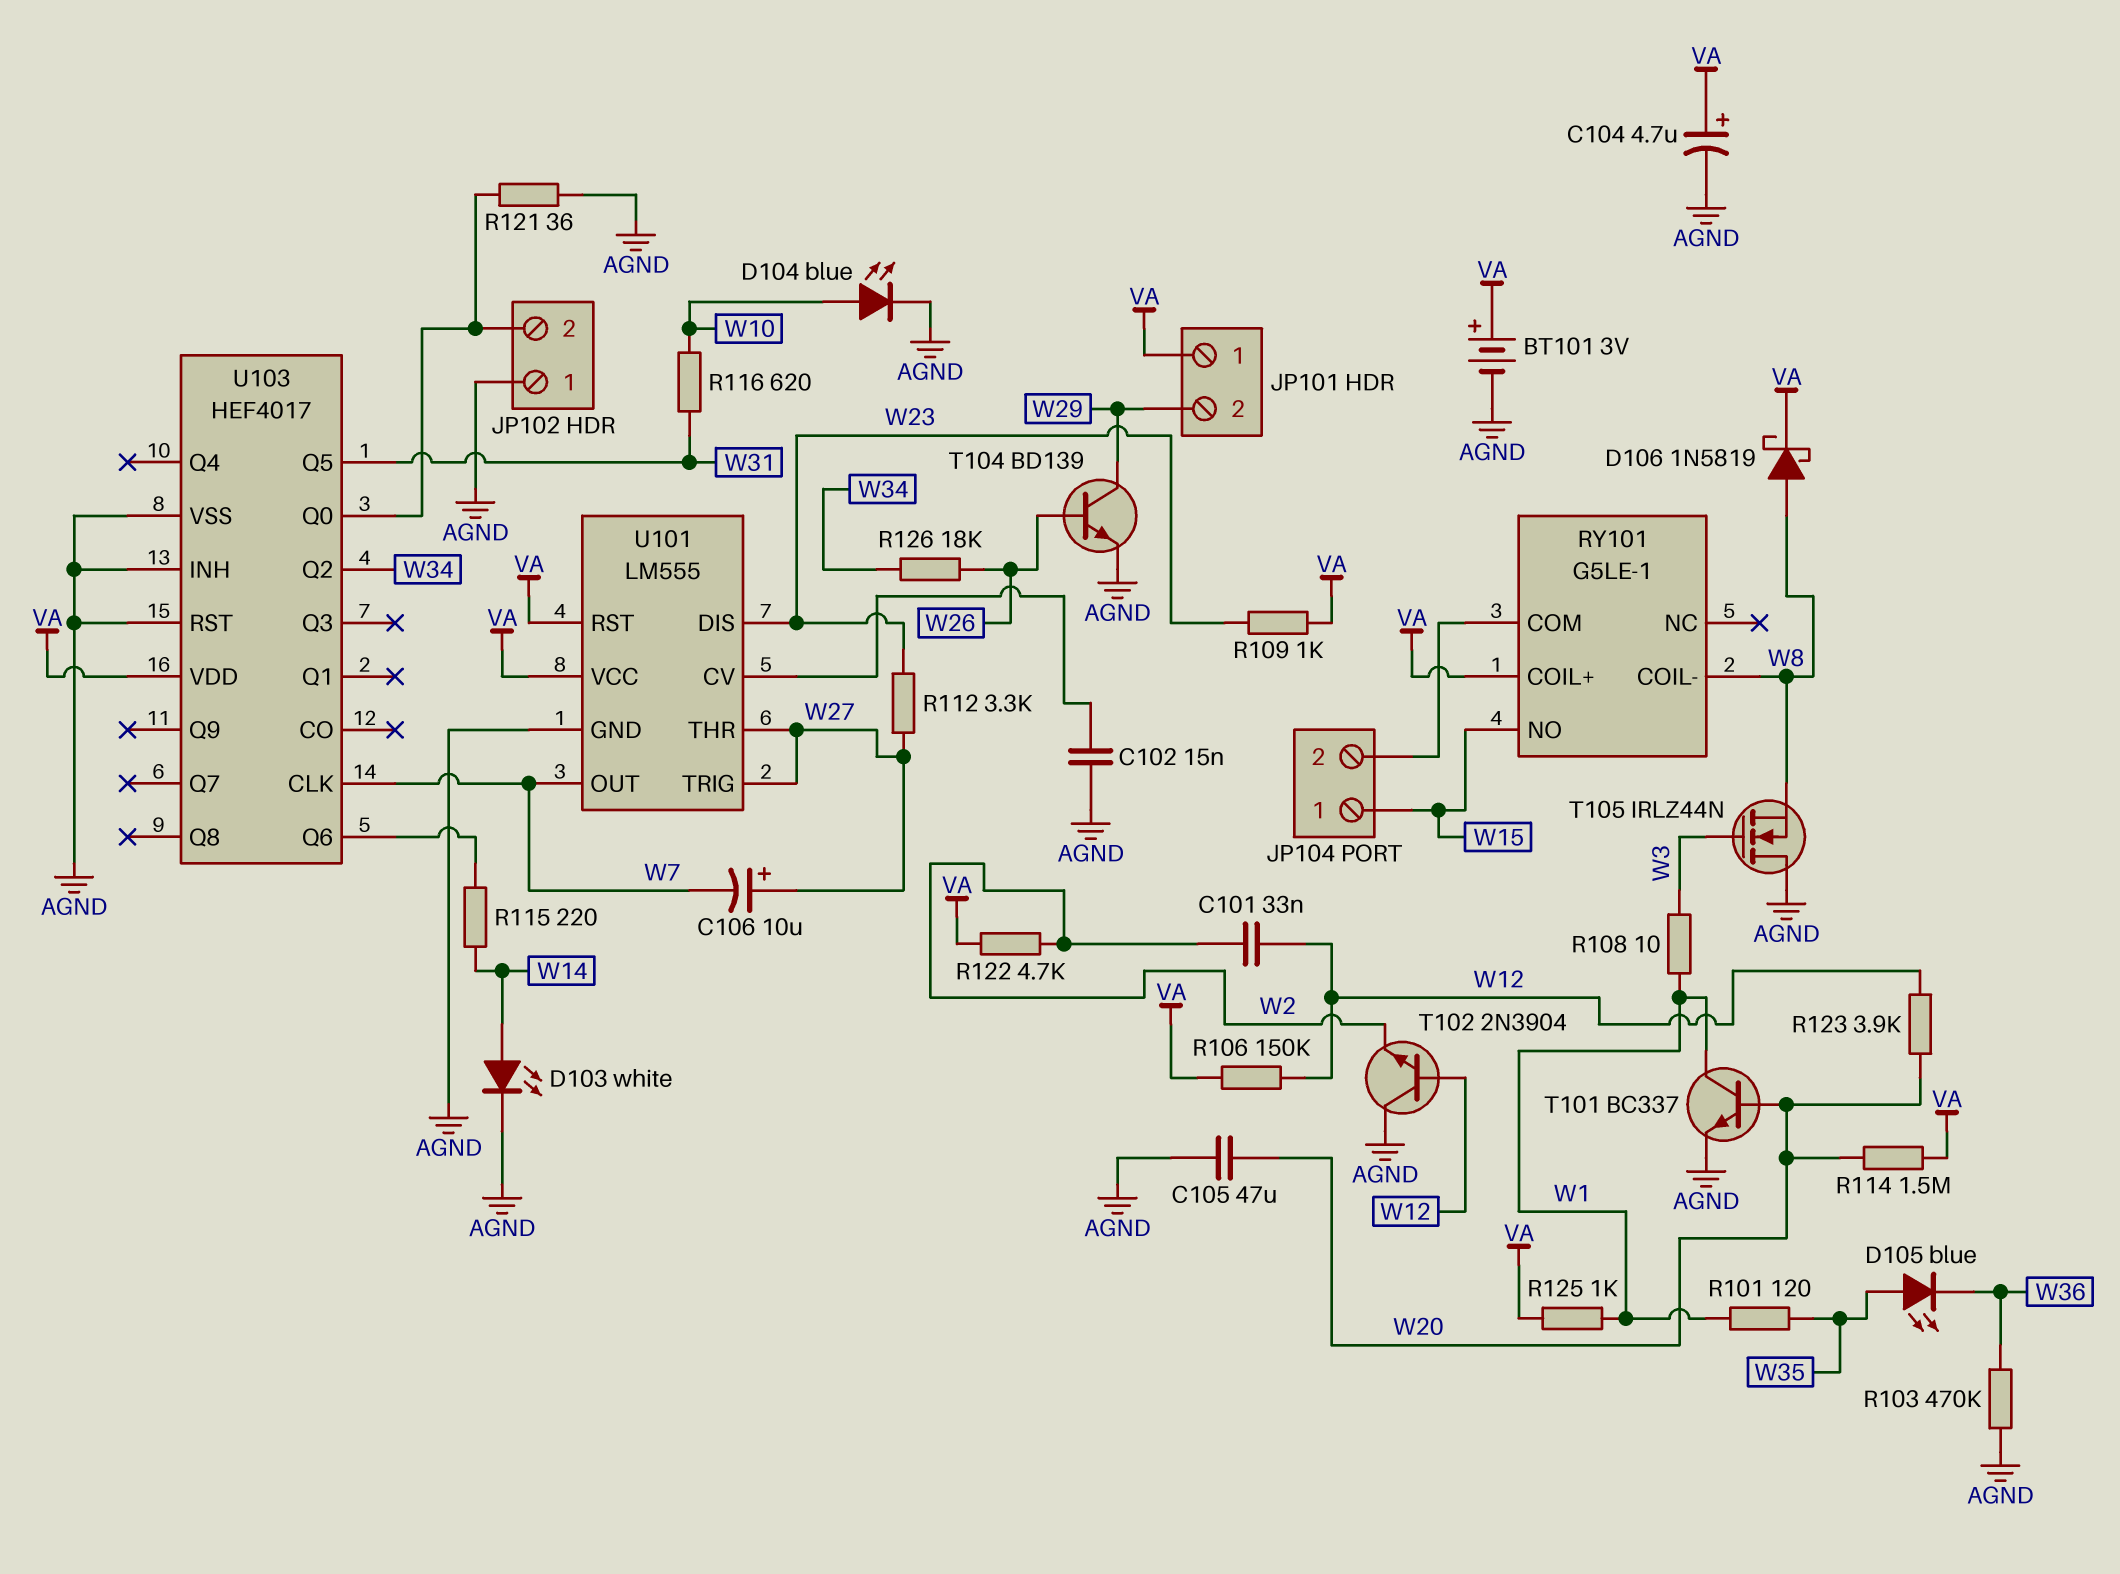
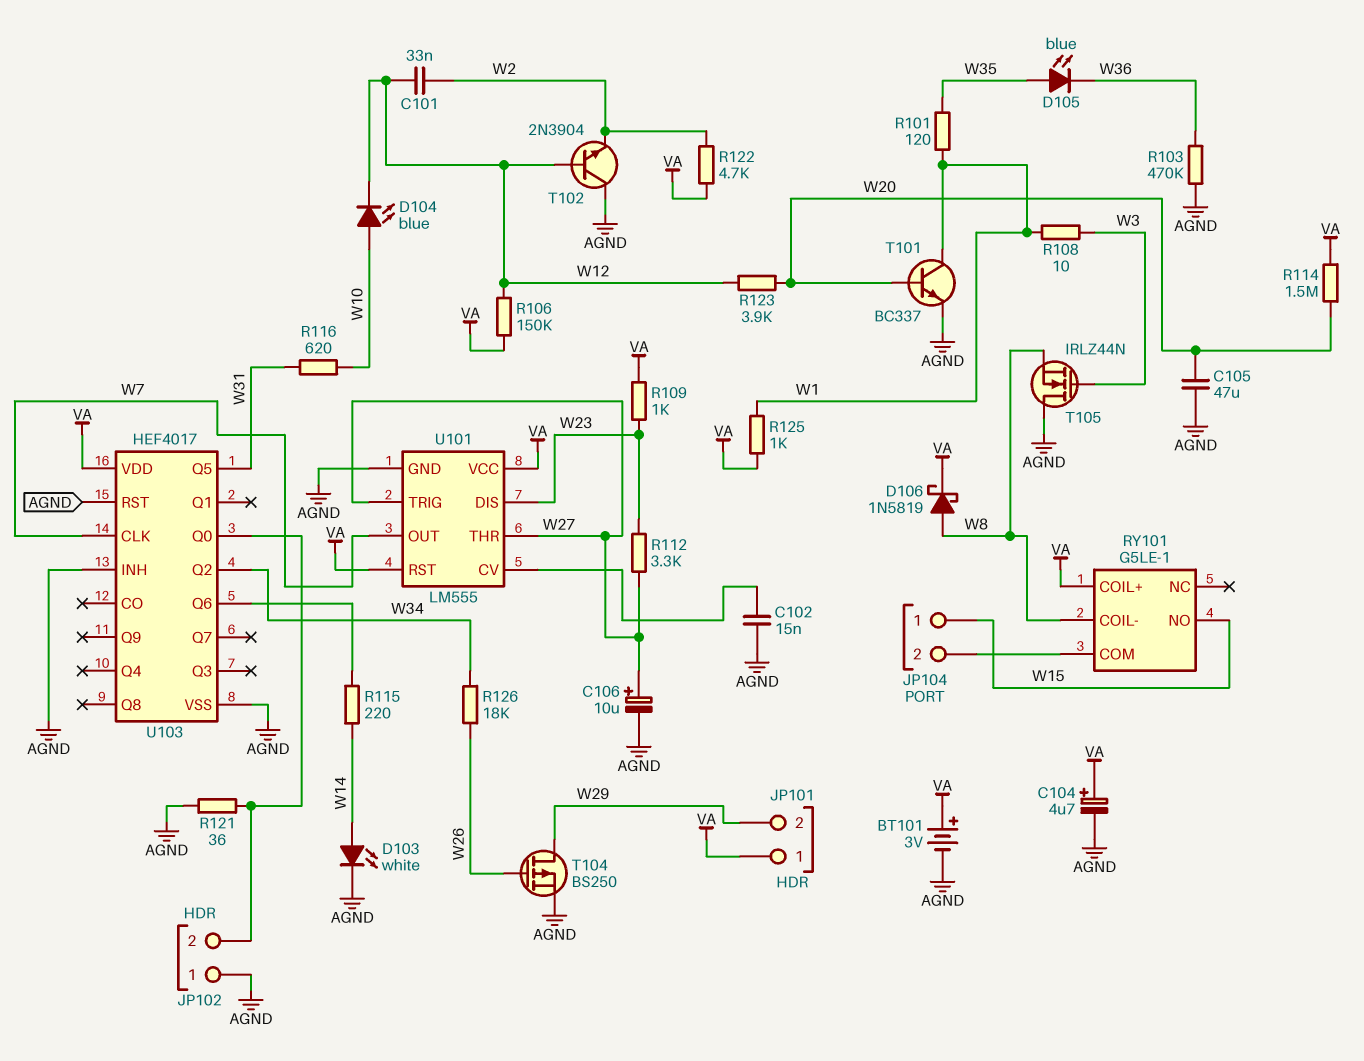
C106: 10uF (plus W27, minus W7) -> 10uF (plus W27, minus AGND)
D104: LED blue (A W10, K AGND) -> LED blue (A W10, K W12)
T104: NPN BD139 (B W26, C W29, E AGND) -> PMOS BS250 (G W26, D W29, S AGND)

